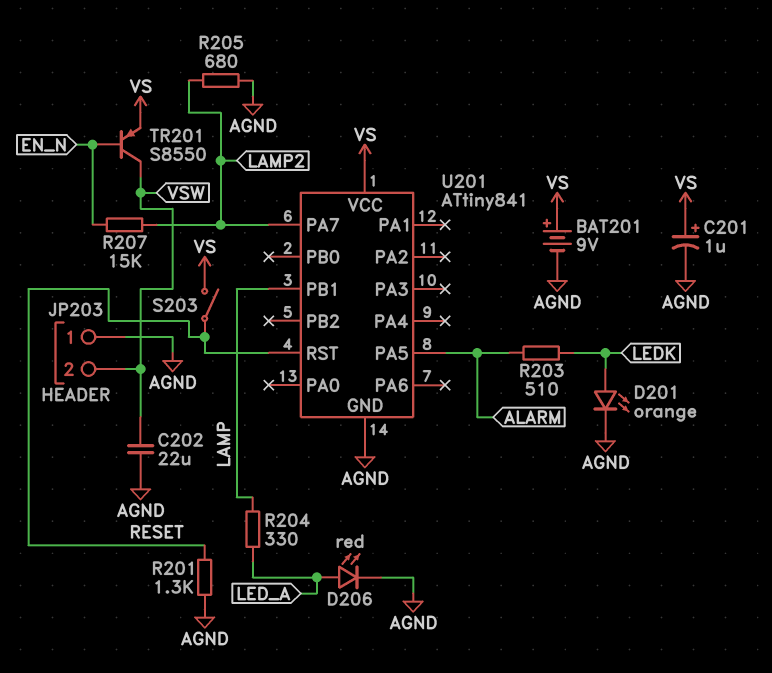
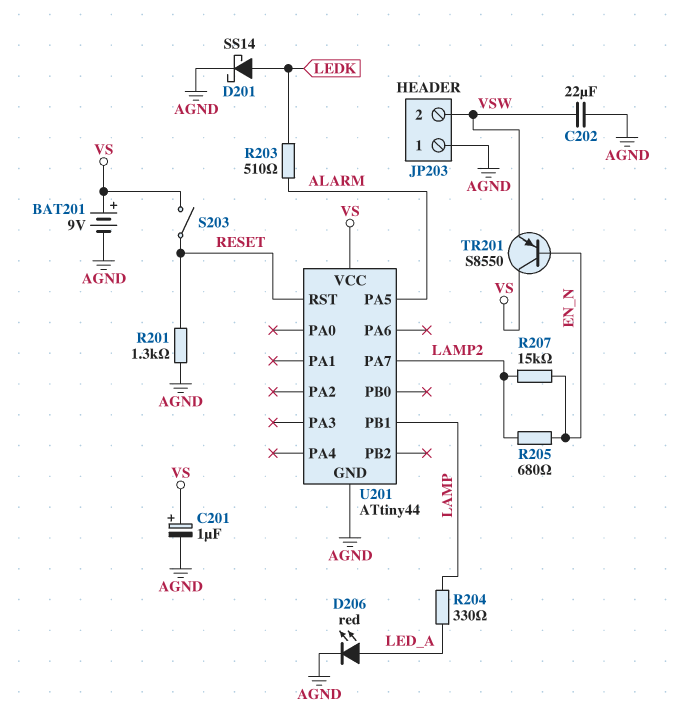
D201: LED orange (A LEDK, K AGND) -> schottky SS14 (A LEDK, K AGND)
R205: 680 (AGND, LAMP2) -> 680 (EN_N, LAMP2)
TR201: PNP S8550 (B EN_N, C VSW, E VS) -> PNP S8550 (B EN_N, C VS, E VSW)
U201: ATtiny841 -> ATtiny44

